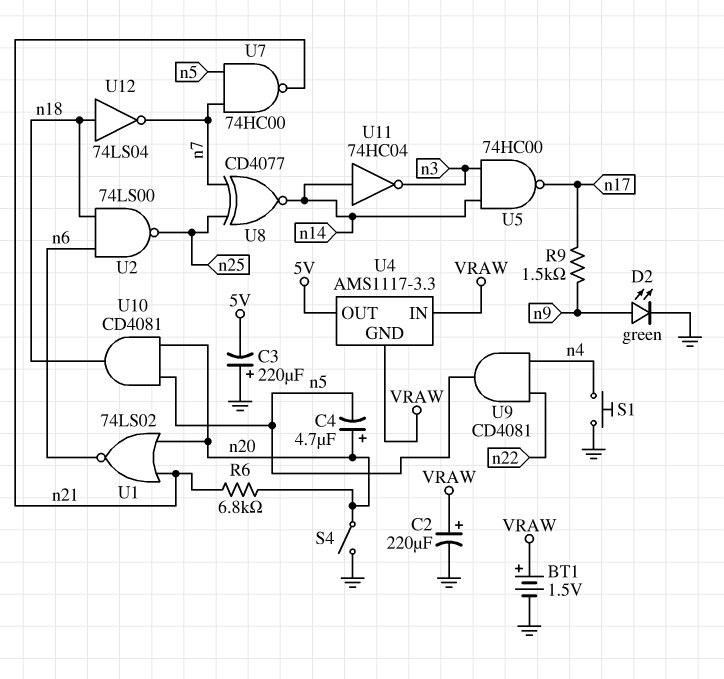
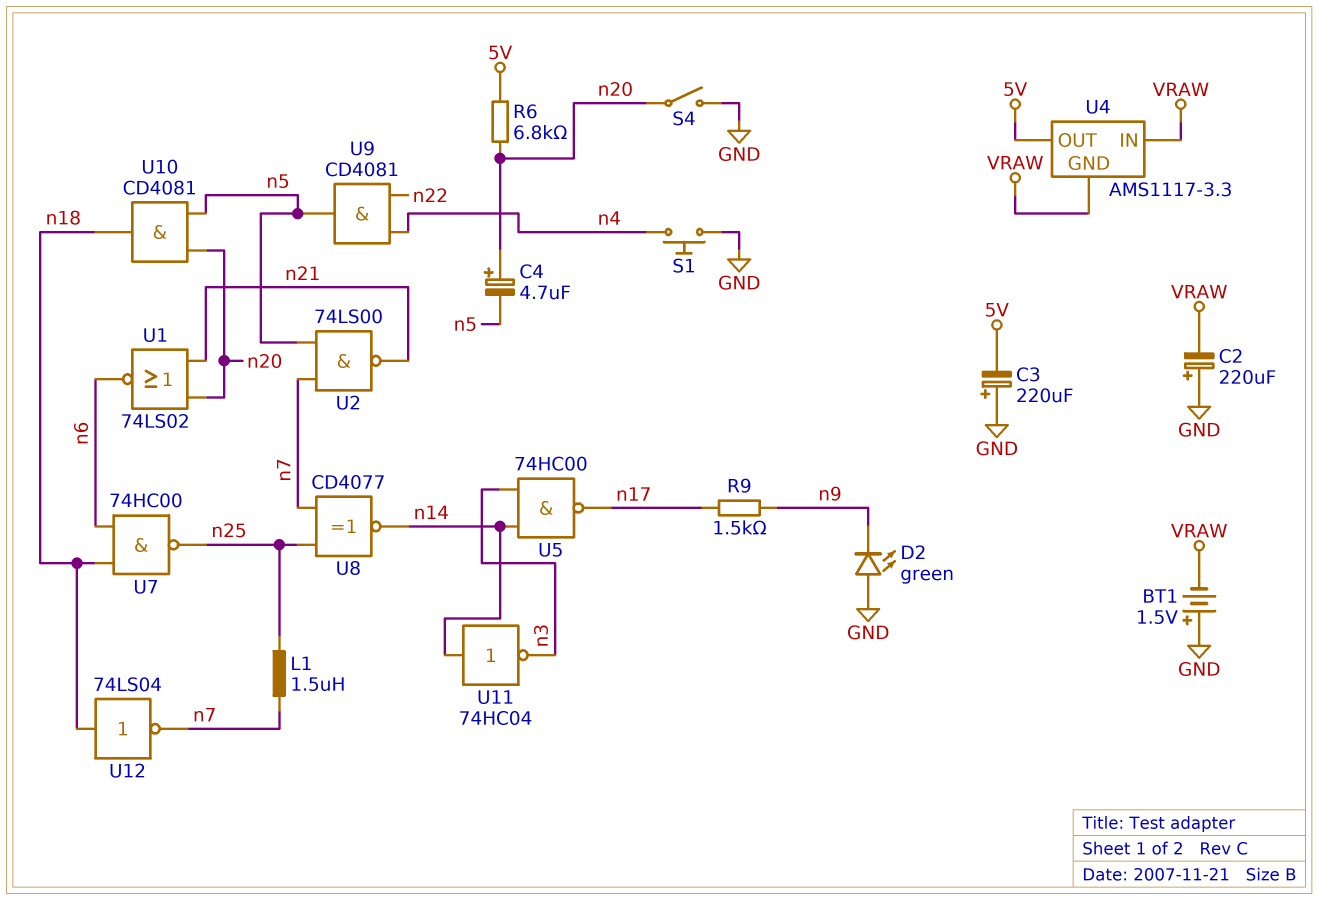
BT1: 1.5V (plus VRAW, minus GND) -> 1.5V (plus GND, minus VRAW)
C2: 220uF (plus VRAW, minus GND) -> 220uF (plus GND, minus VRAW)
D2: LED green (A n9, K GND) -> LED green (A GND, K n9)
L1: none -> 1.5uH (n7, n25)
R6: 6.8k (n20, n21) -> 6.8k (5V, n20)
U2: NAND 74LS00 (in n6, in n18, out n25) -> NAND 74LS00 (in n5, in n7, out n21)
U7: NAND 74HC00 (in n5, in n7, out n21) -> NAND 74HC00 (in n6, in n18, out n25)

